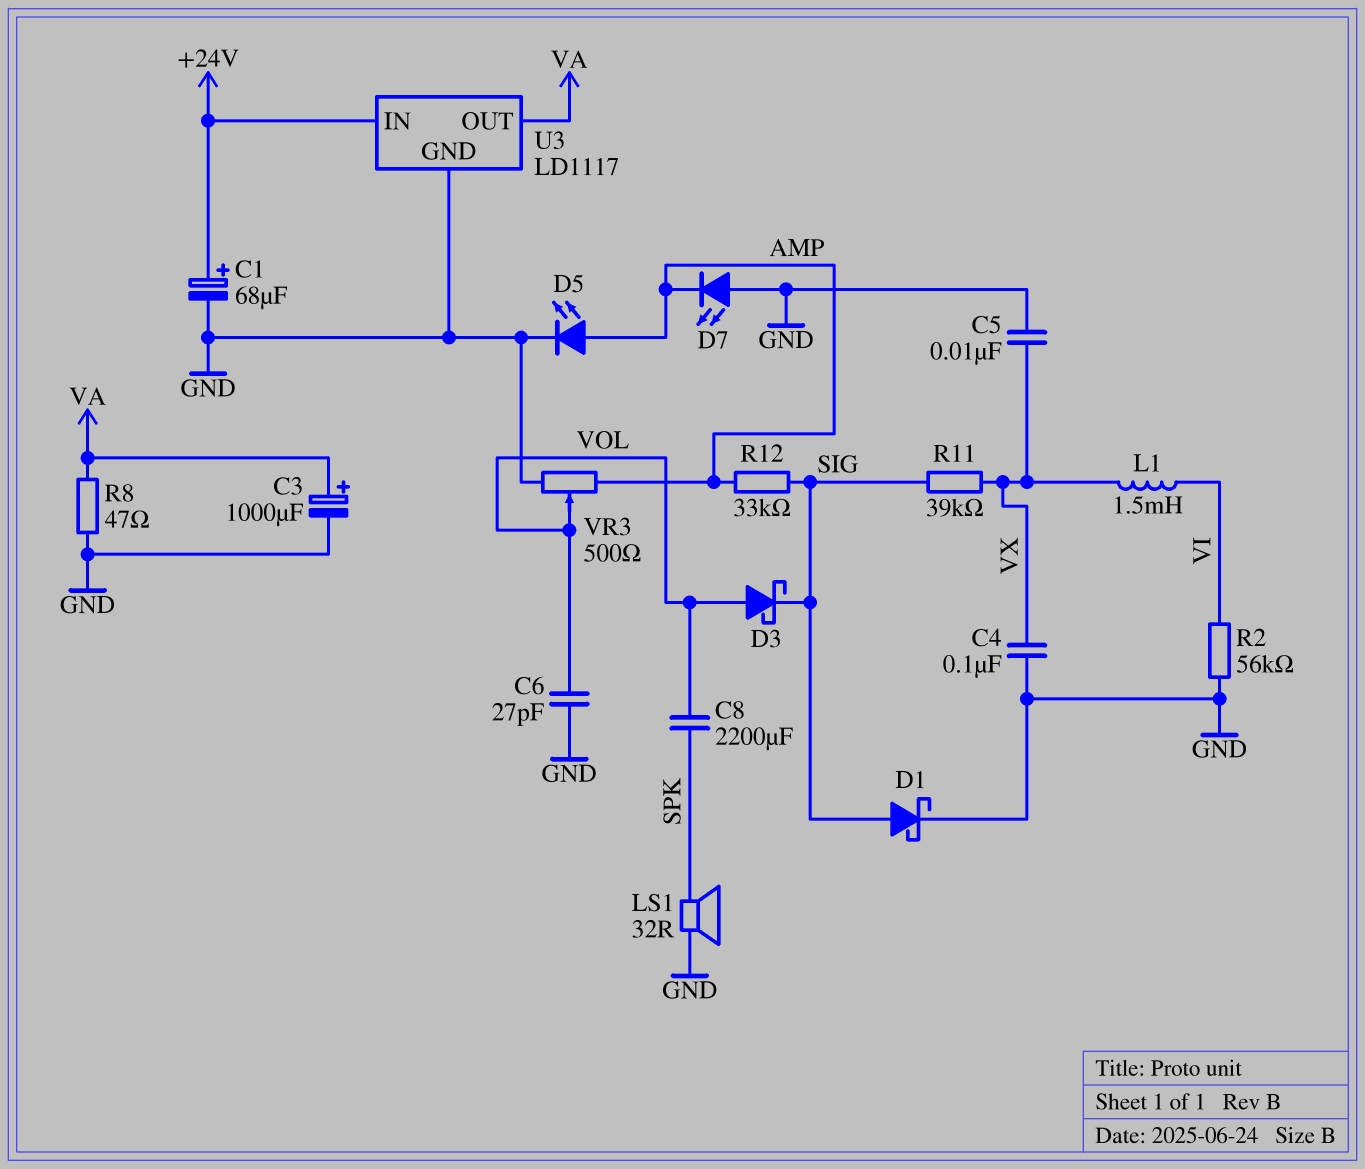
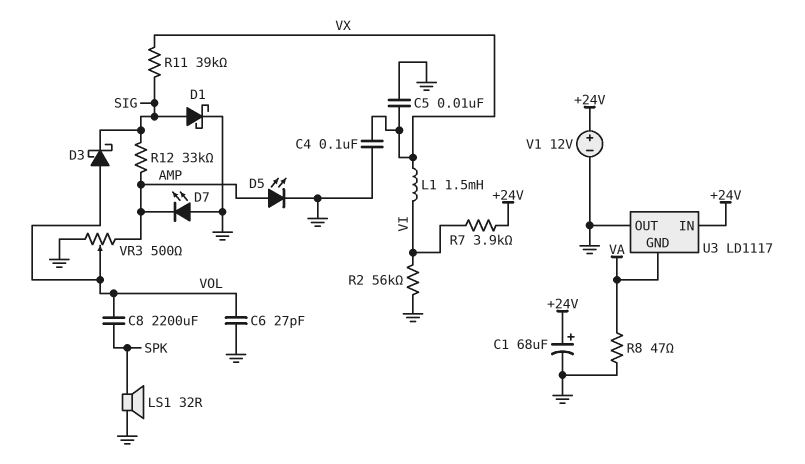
C3: 1000uF (plus VA, minus GND) -> none
R7: none -> 3.9k (+24V, VI)
U3 pin GND: GND -> VA
U3 pin OUT: VA -> GND
V1: none -> 12V (plus +24V, minus GND)

